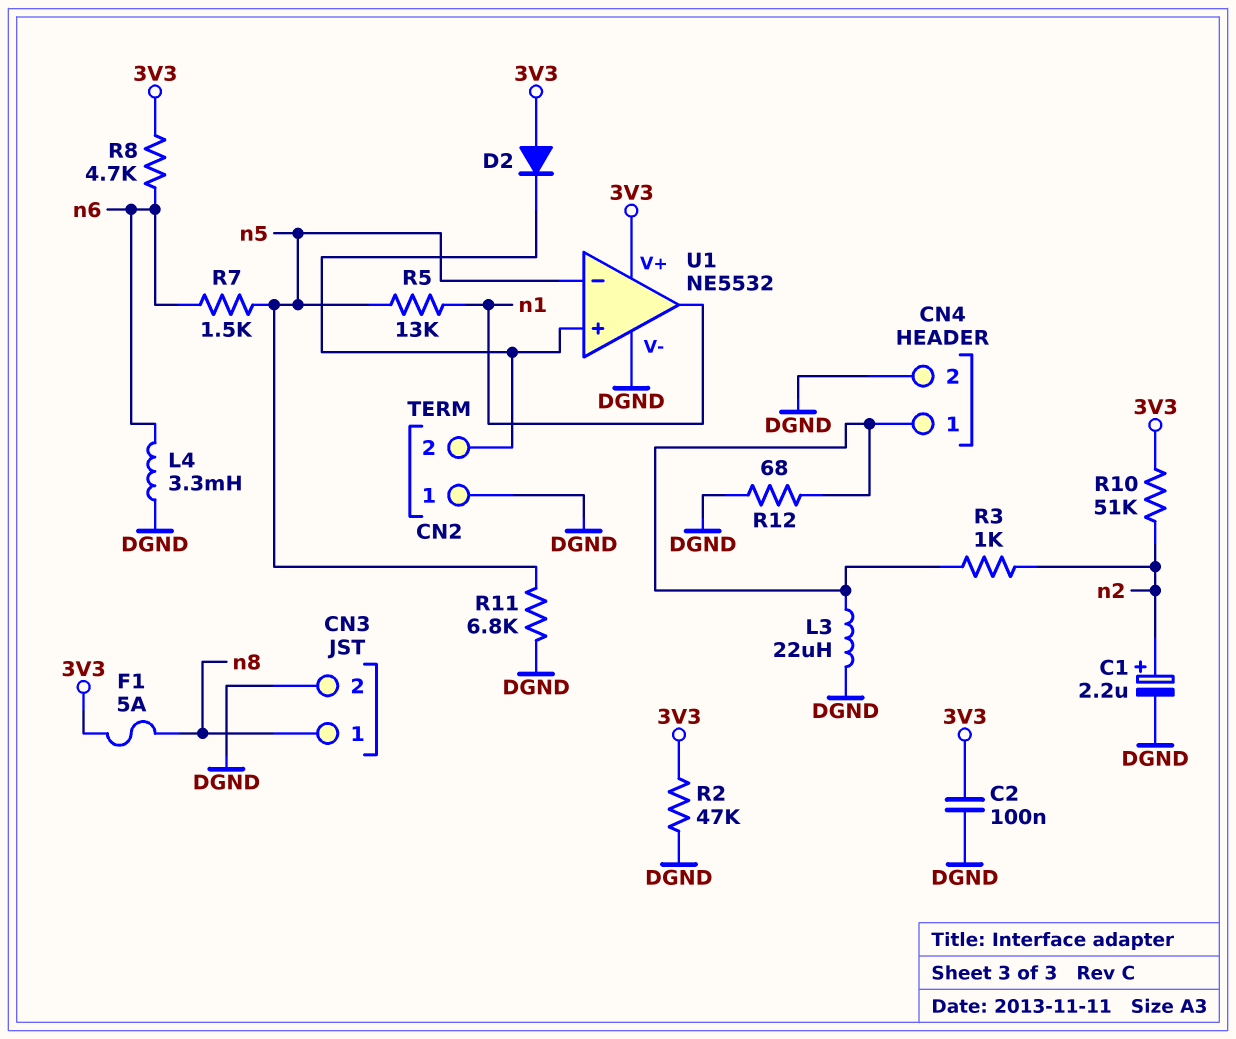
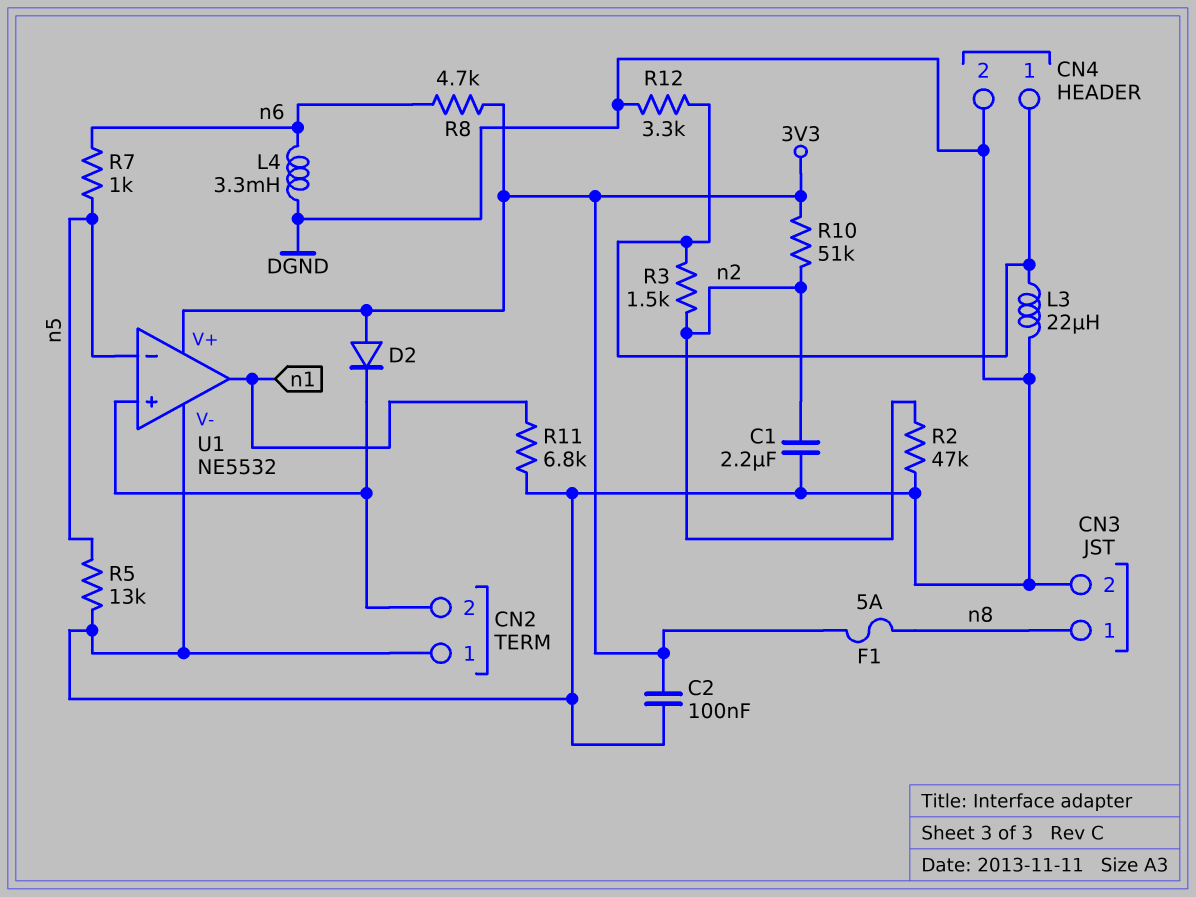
C1: 2.2uF (plus n2, minus DGND) -> 2.2uF (DGND, n2)
R2: 47k (3V3, DGND) -> 47k (DGND, n2)
R3: 1k (CN4/1, n2) -> 1.5k (CN4/1, n2)
R5: 13k (n1, n5) -> 13k (DGND, n5)
R7: 1.5k (n5, n6) -> 1k (n5, n6)
R11: 6.8k (DGND, n5) -> 6.8k (DGND, n1)
R12: 68 (CN4/1, DGND) -> 3.3k (CN4/1, DGND)

